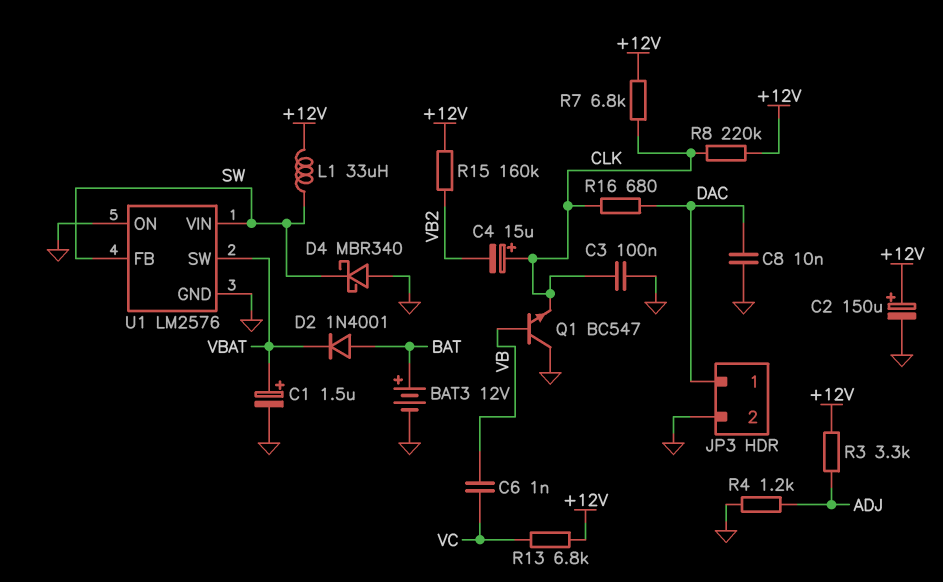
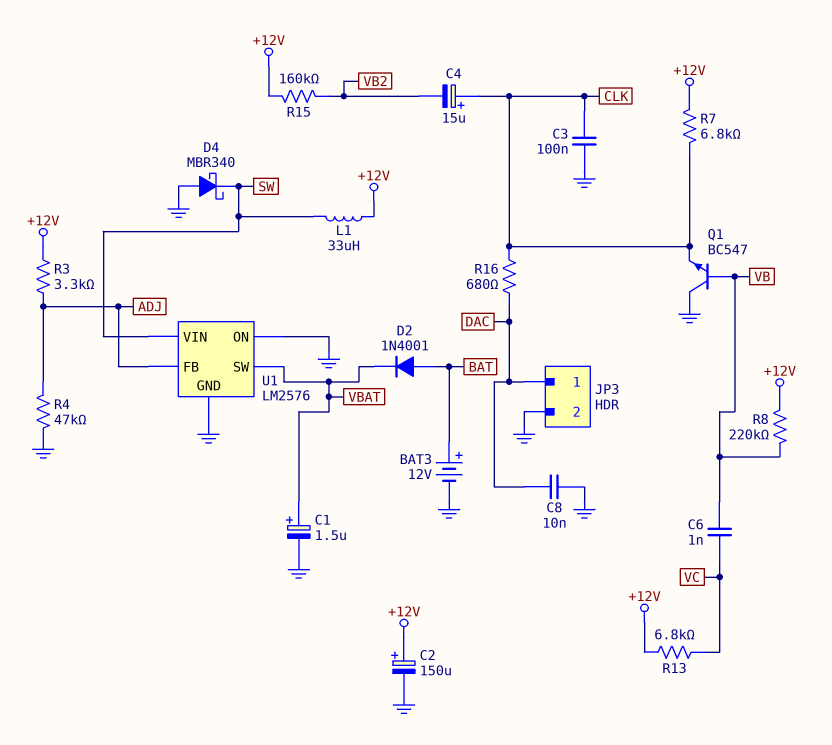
R4: 1.2k (ADJ, GND) -> 47k (ADJ, GND)
R8: 220k (+12V, CLK) -> 220k (+12V, VB)
U1 pin FB: SW -> ADJ

